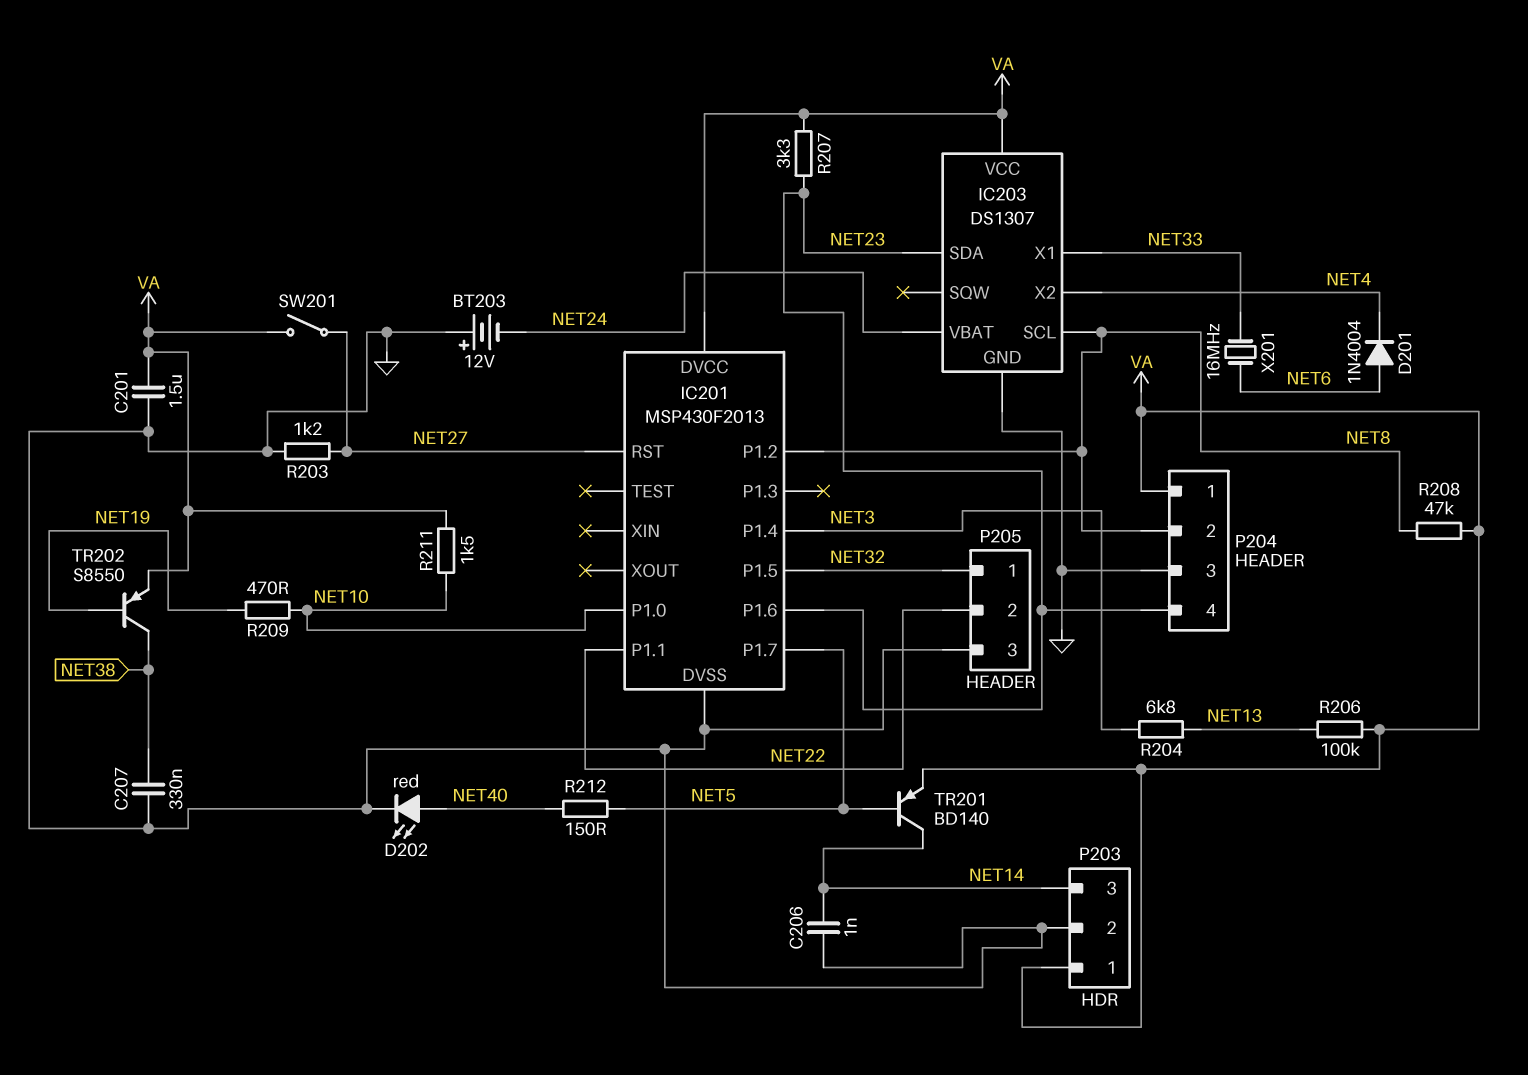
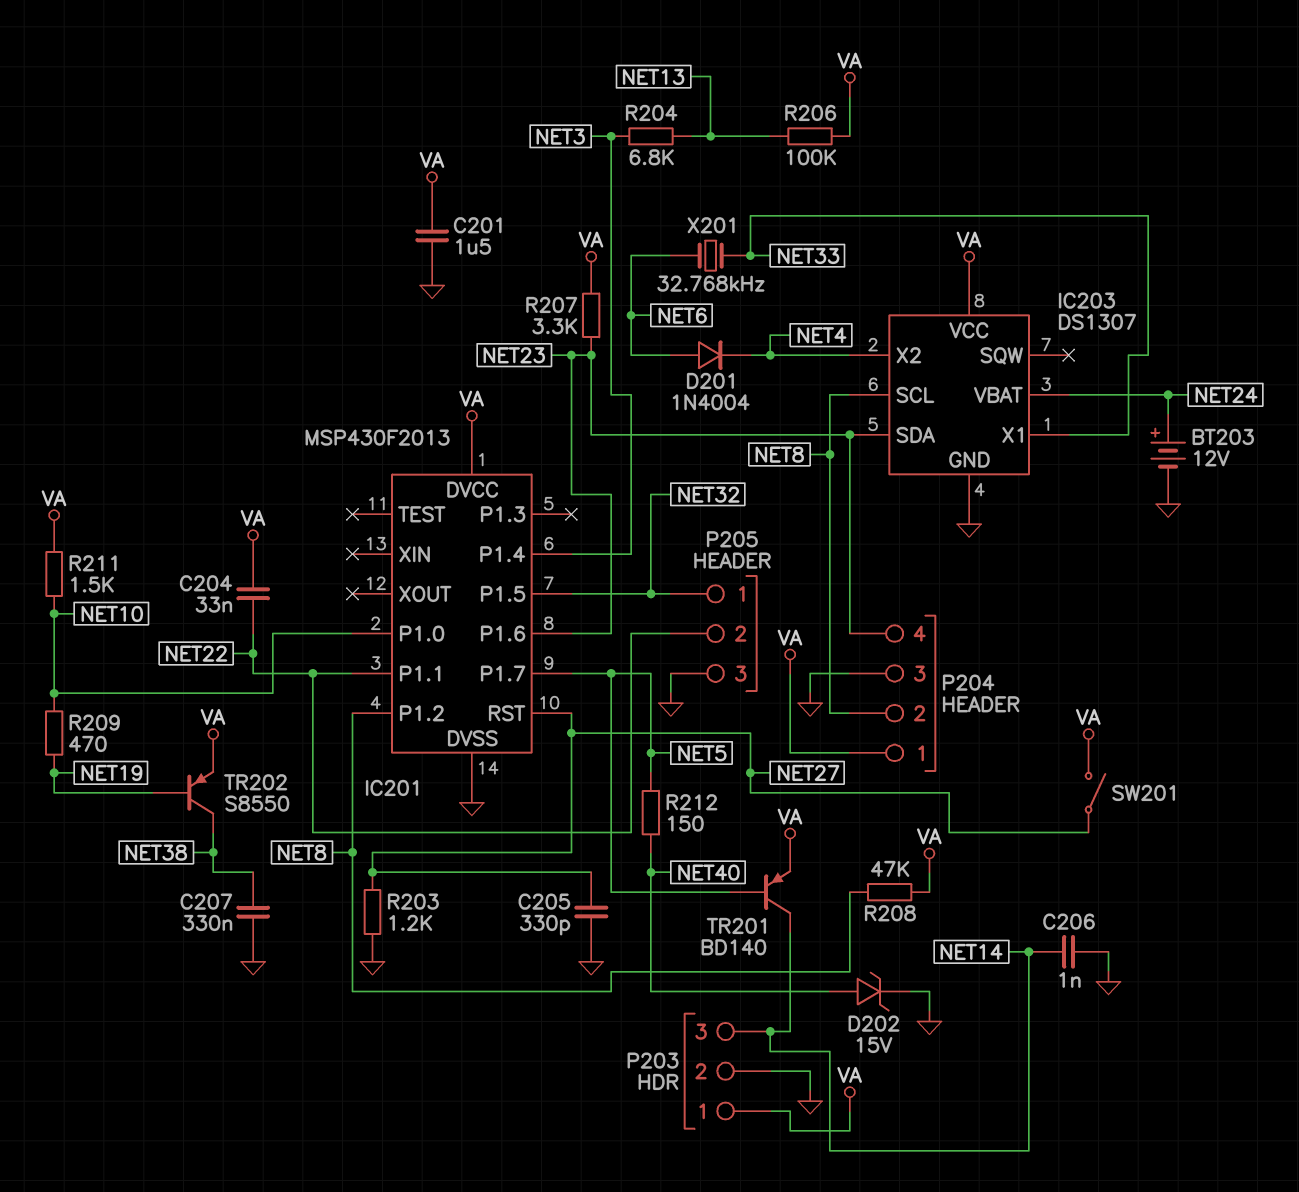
BT203: 12V (plus GND, minus NET24) -> 12V (plus NET24, minus GND)
C204: none -> 33nF (NET22, VA)
C205: none -> 330pF (GND, NET27)
D202: LED red (A NET40, K GND) -> zener 15V (A NET40, K GND)
X201: 16MHz (NET6, NET33) -> 32.768kHz (NET6, NET33)

